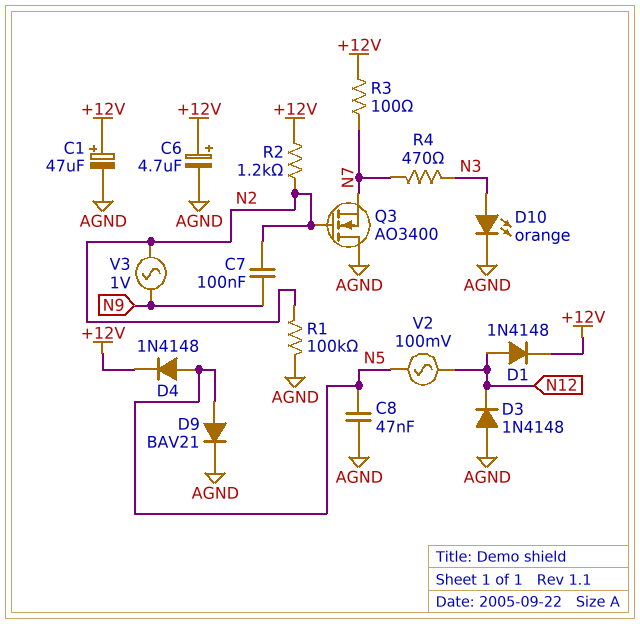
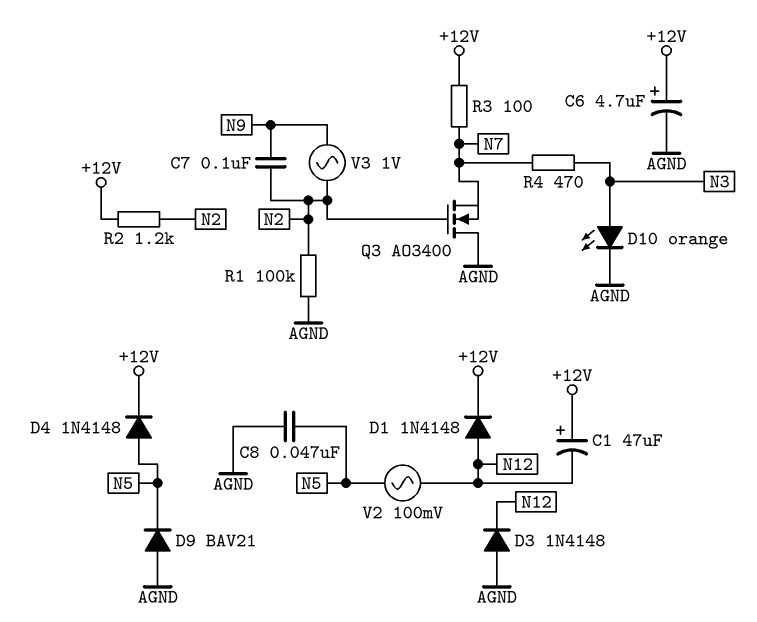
C1: 47uF (plus +12V, minus AGND) -> 47uF (plus +12V, minus N12)
D9: diode BAV21 (A N5, K AGND) -> diode BAV21 (A AGND, K N5)

